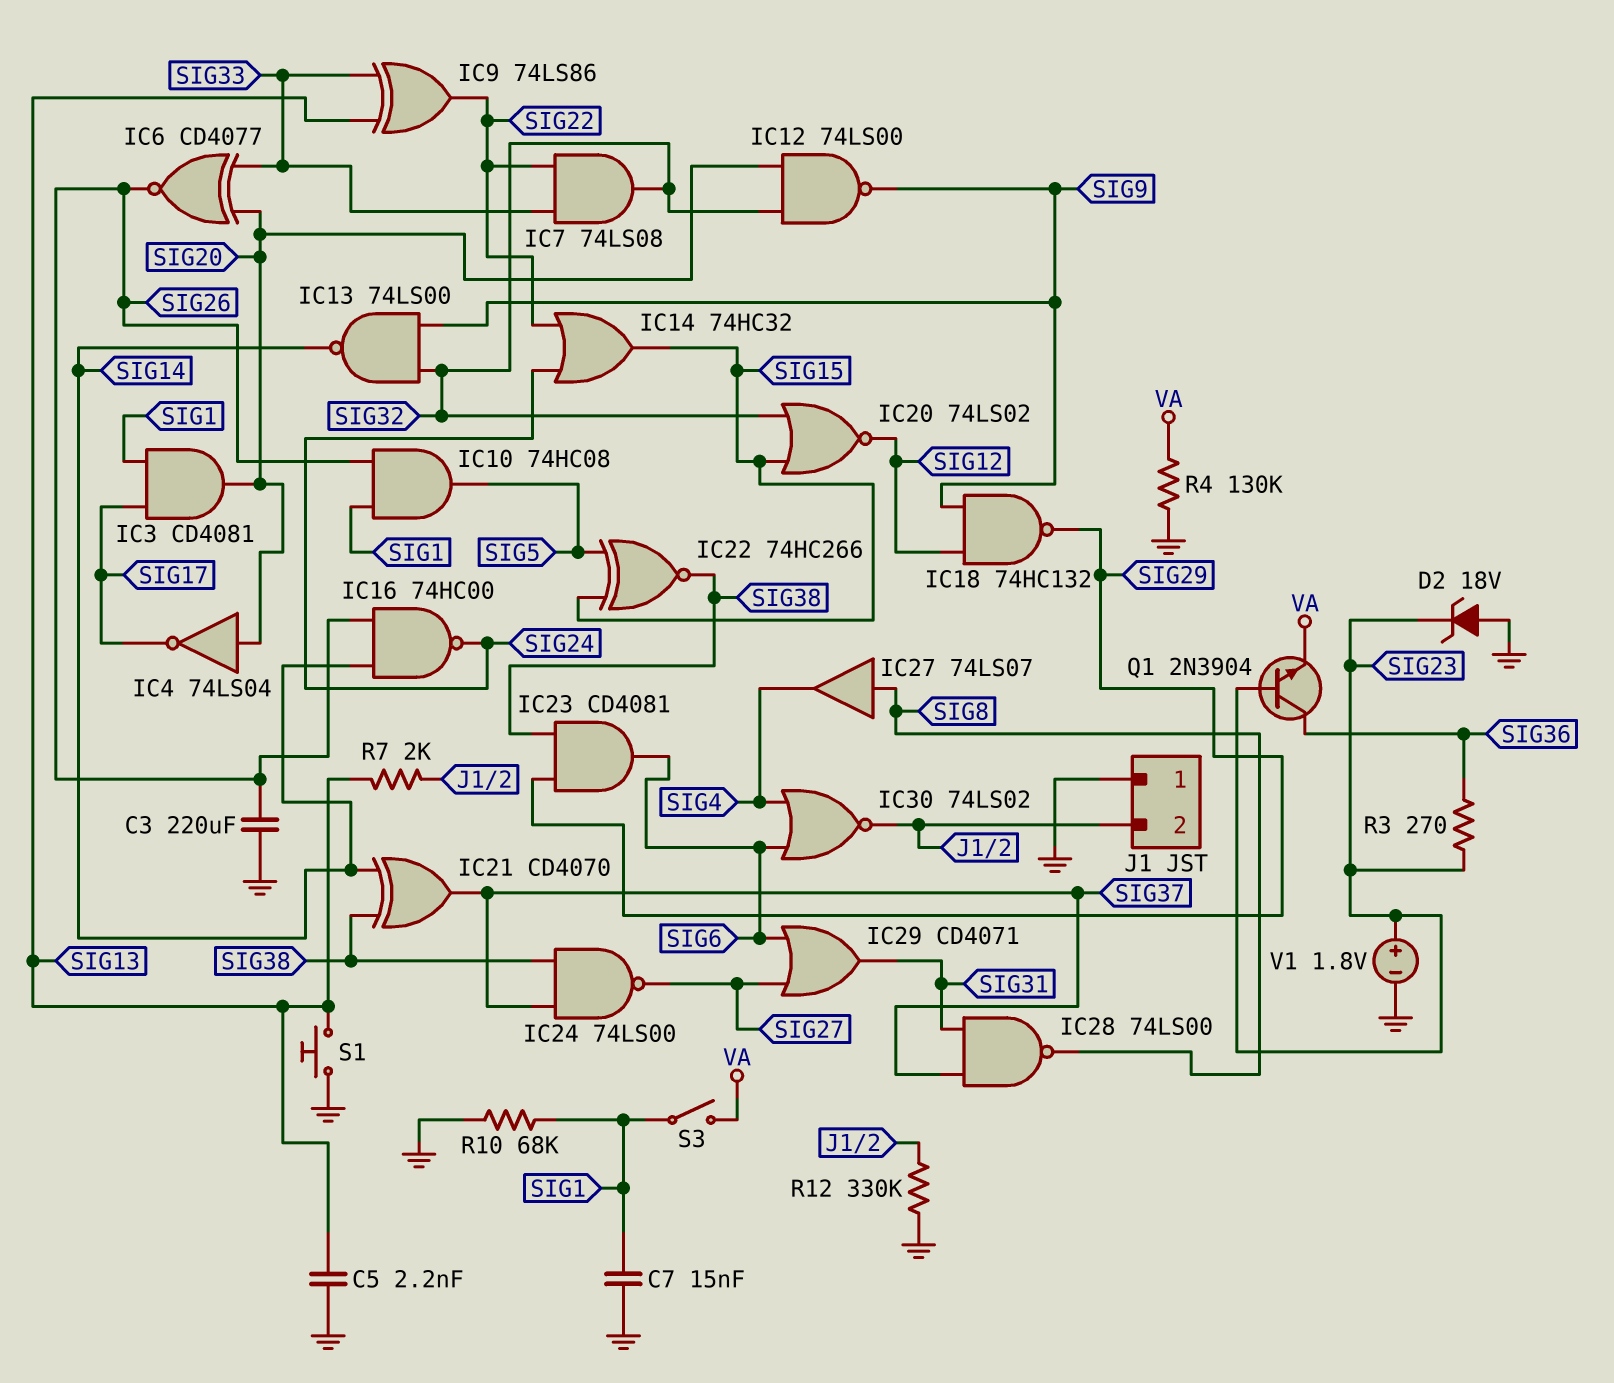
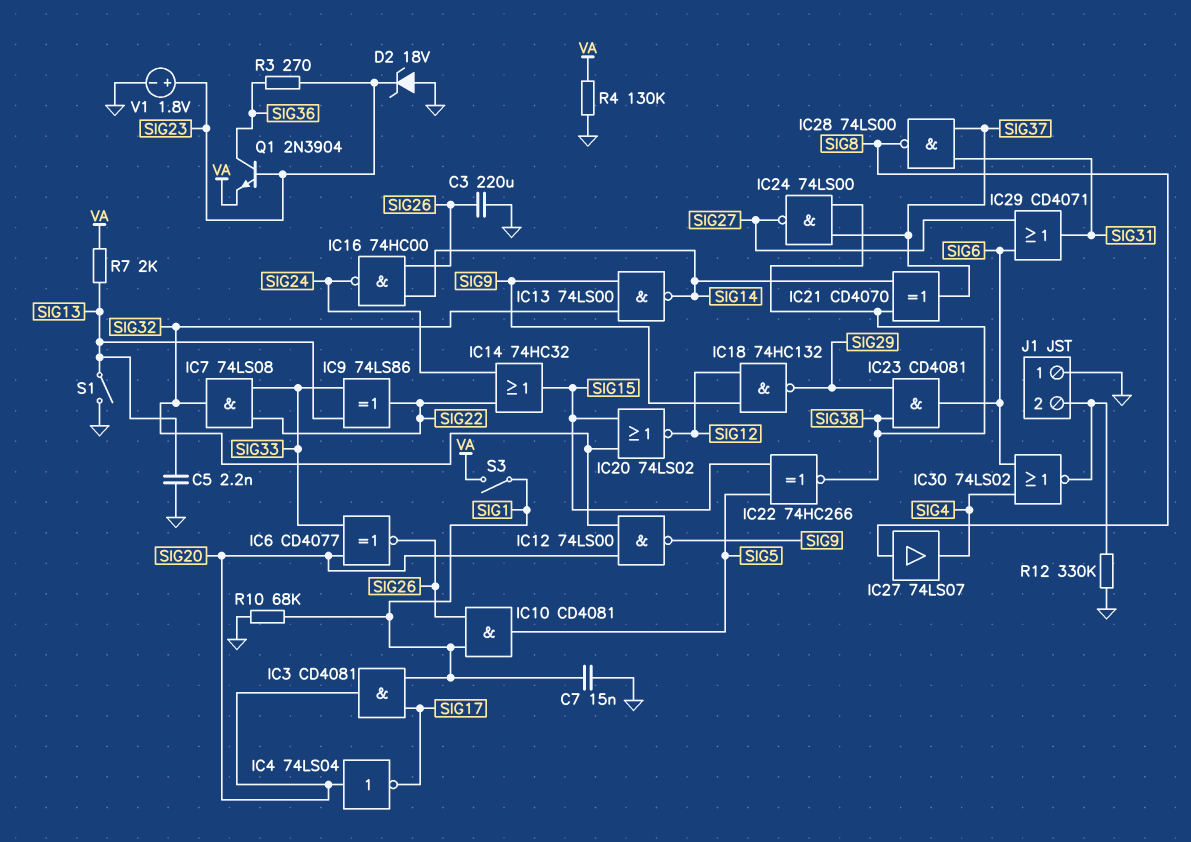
IC10: AND 74HC08 (in SIG1, in SIG26, out SIG5) -> AND CD4081 (in SIG1, in SIG26, out SIG5)
R7: 2k (J1/2, SIG13) -> 2k (SIG13, VA)
S1: button (GND, SIG13) -> switch (GND, SIG13)

